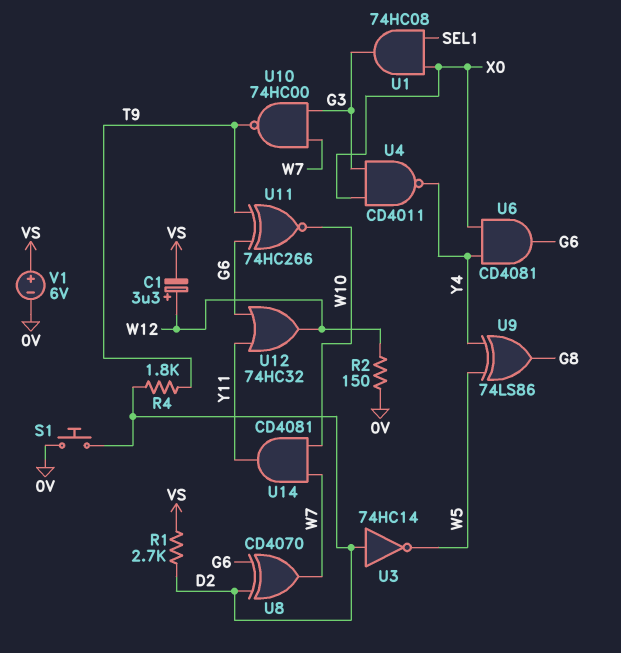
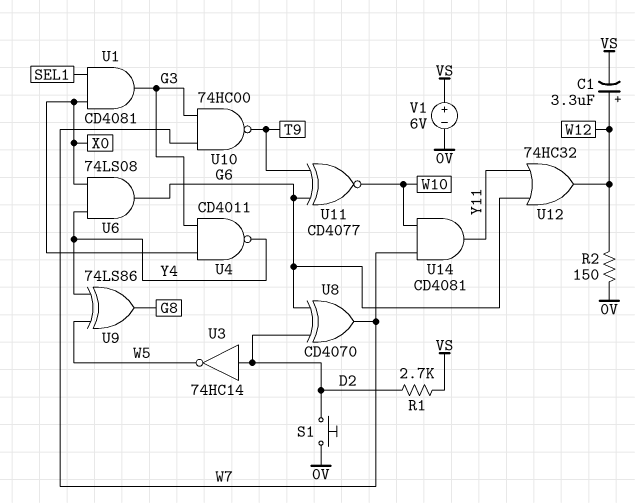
R4: 1.8k (D2, T9) -> none
U1: AND 74HC08 (in SEL1, in X0, out G3) -> AND CD4081 (in SEL1, in X0, out G3)
U6: AND CD4081 (in X0, in Y4, out G6) -> AND 74LS08 (in X0, in Y4, out G6)
U11: XNOR 74HC266 (in G6, in T9, out W10) -> XNOR CD4077 (in G6, in T9, out W10)

